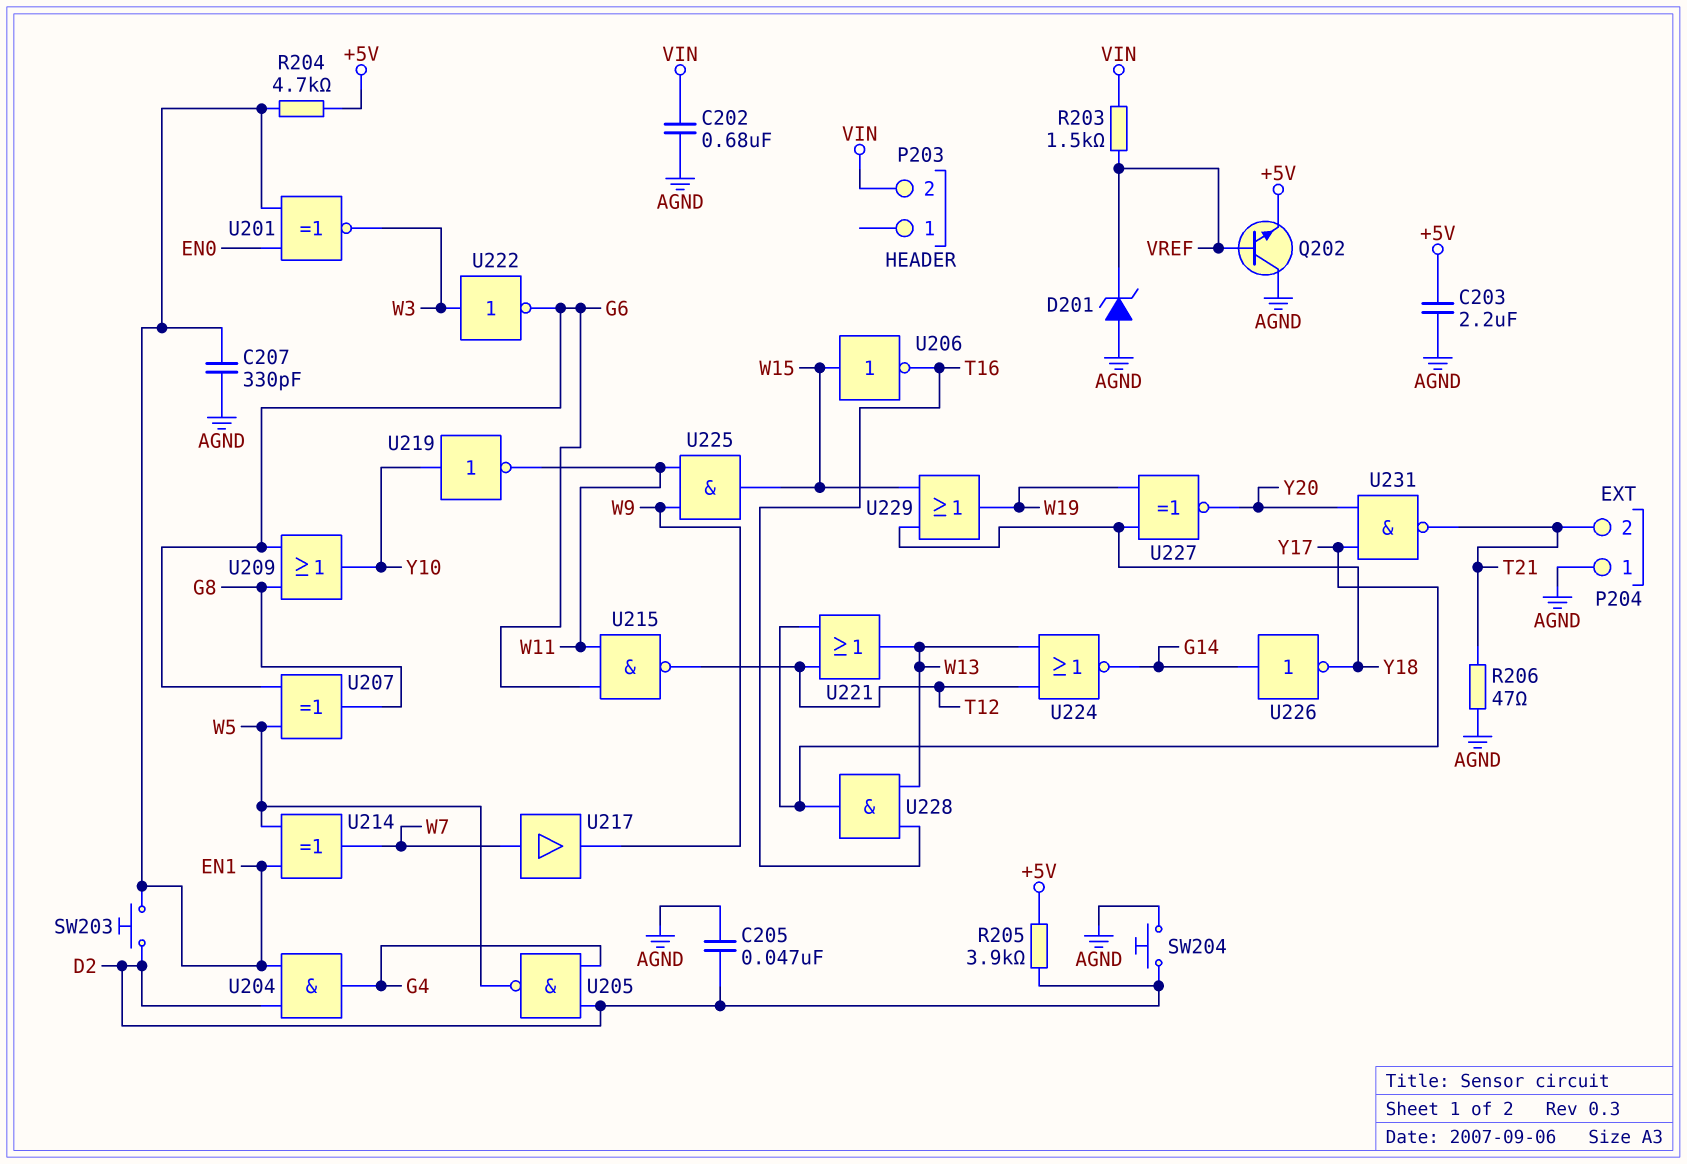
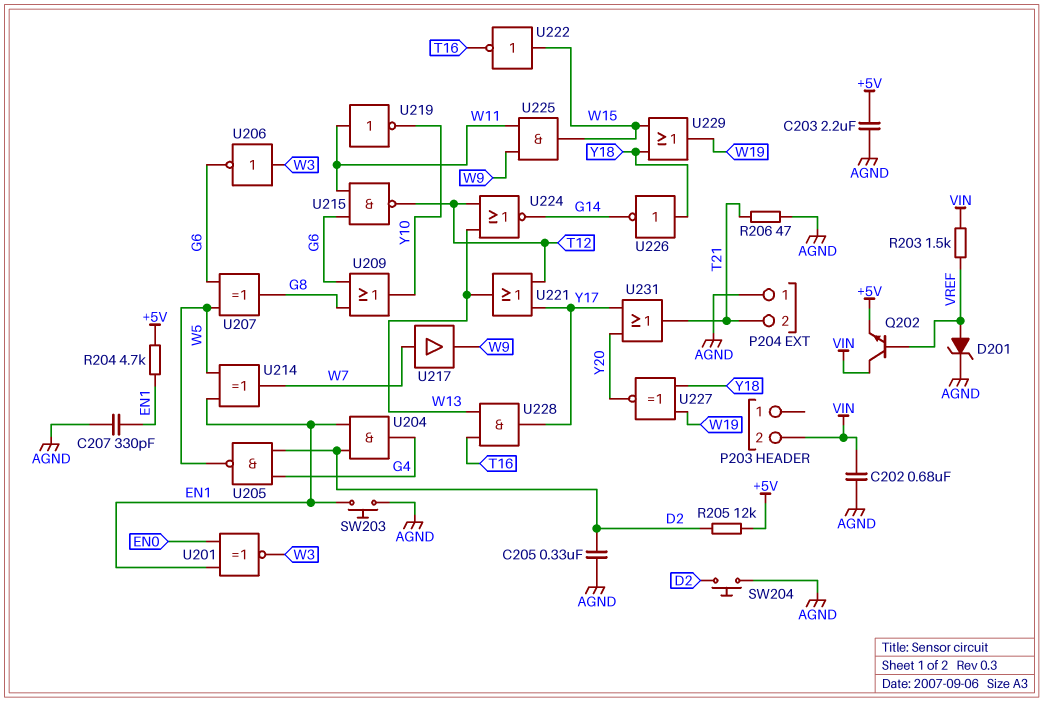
C205: 47nF (AGND, D2) -> 330nF (AGND, D2)
D201: zener (A AGND, K VREF) -> zener (A VREF, K AGND)
Q202: NPN (B VREF, C AGND, E +5V) -> NPN (B VREF, C VIN, E +5V)
R205: 3.9k (+5V, D2) -> 12k (+5V, D2)
SW203: button (D2, EN1) -> button (AGND, EN1)
U206: NOT (in W15, out T16) -> NOT (in W3, out G6)
U219: NOT (in Y10, out W11) -> NOT (in W11, out Y10)
U222: NOT (in W3, out G6) -> NOT (in W15, out T16)
U226: NOT (in G14, out Y18) -> NOT (in Y18, out G14)
U231: NAND (in Y17, in Y20, out T21) -> OR (in Y17, in Y20, out T21)

